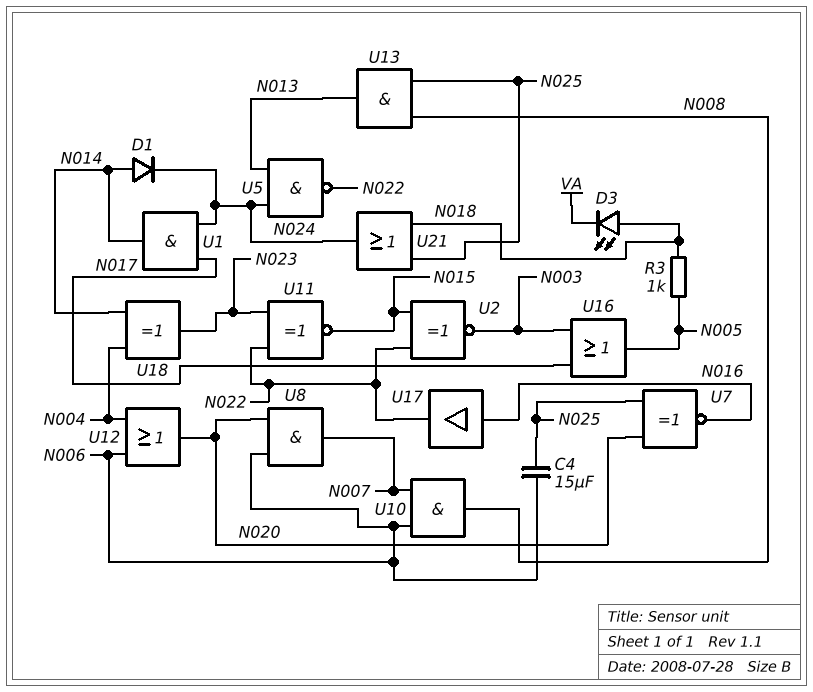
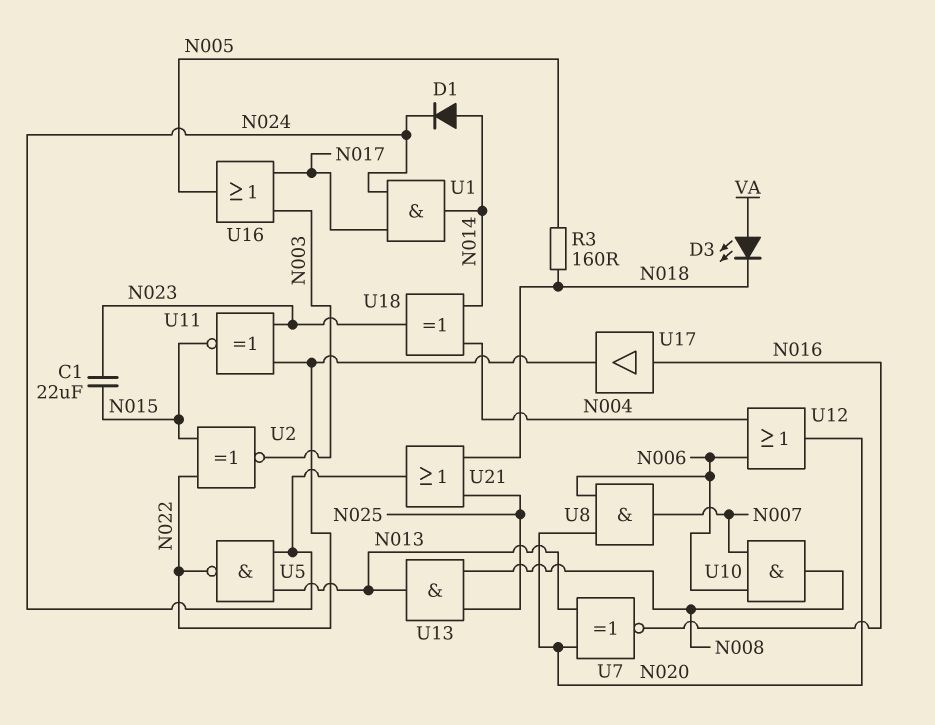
C1: none -> 22uF (N015, N023)
C4: 15uF (N006, N025) -> none
D3: LED (A N018, K VA) -> LED (A VA, K N018)
R3: 1k (N005, N018) -> 160 (N005, N018)
U7: XNOR (in N020, in N025, out N016) -> XNOR (in N013, in N020, out N016)

